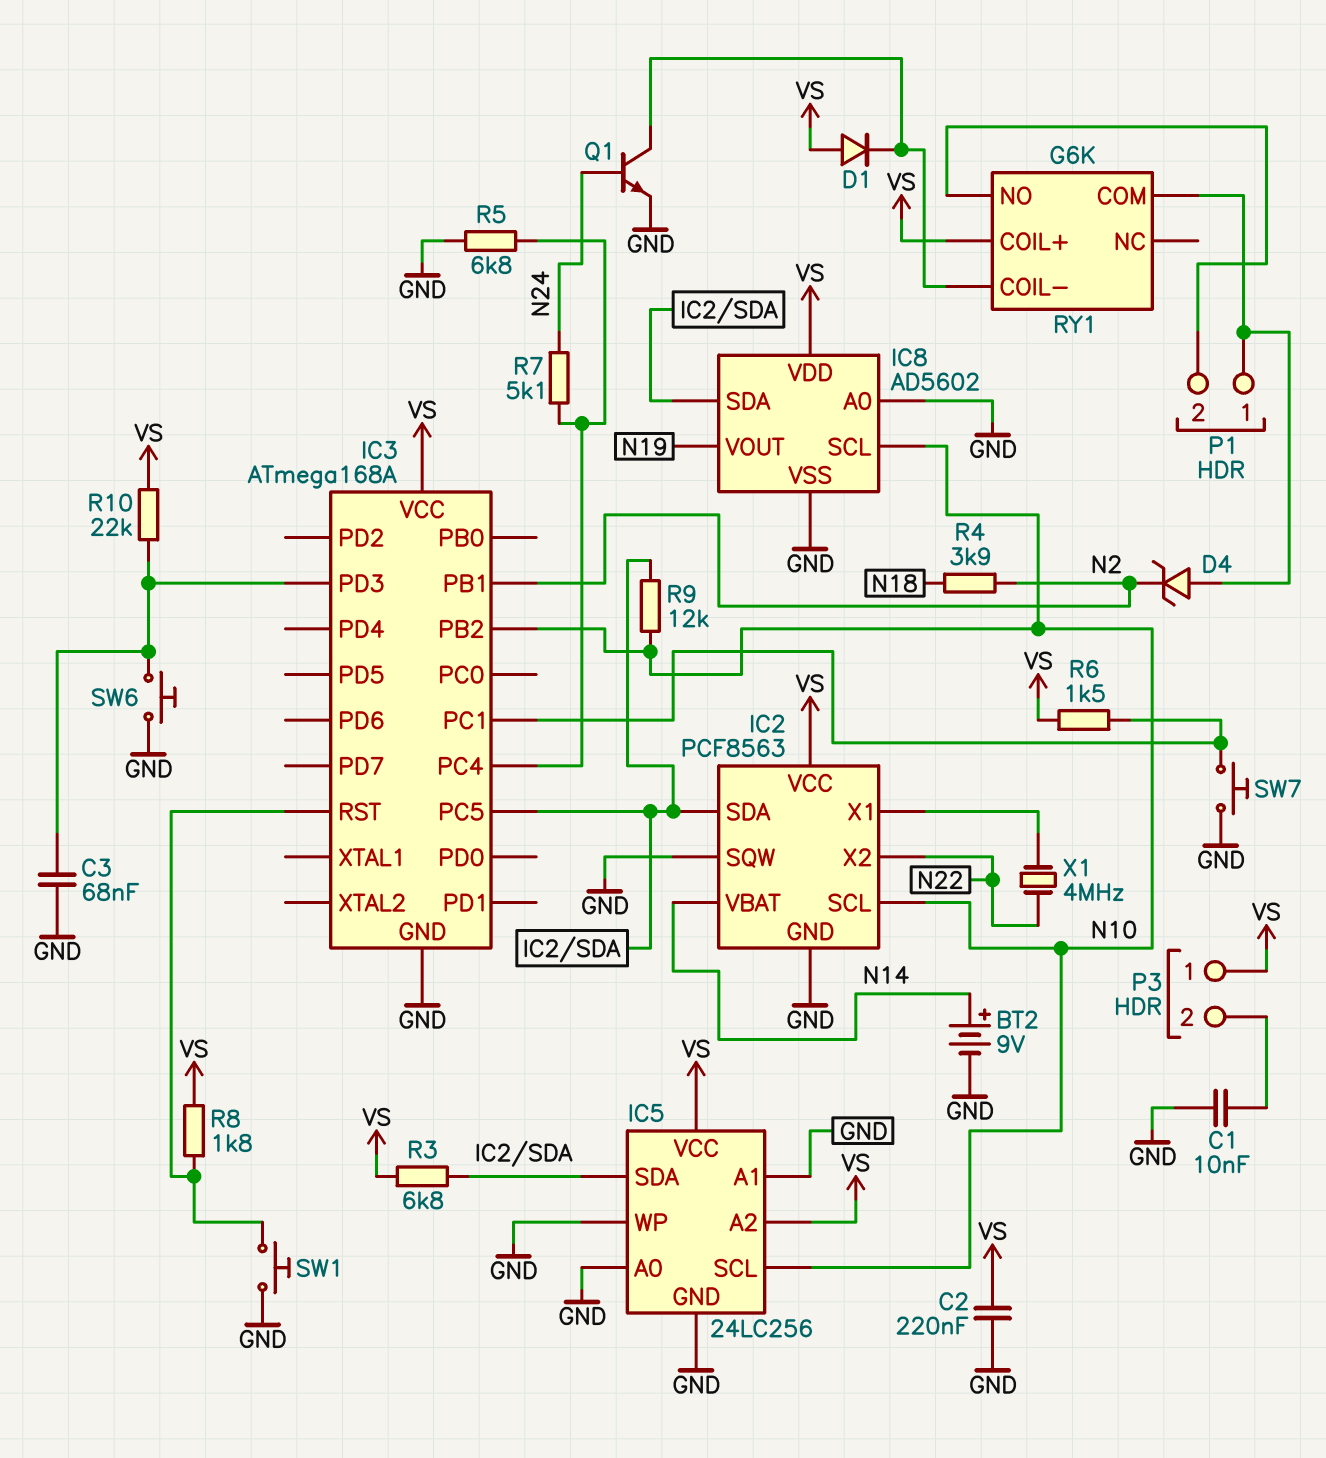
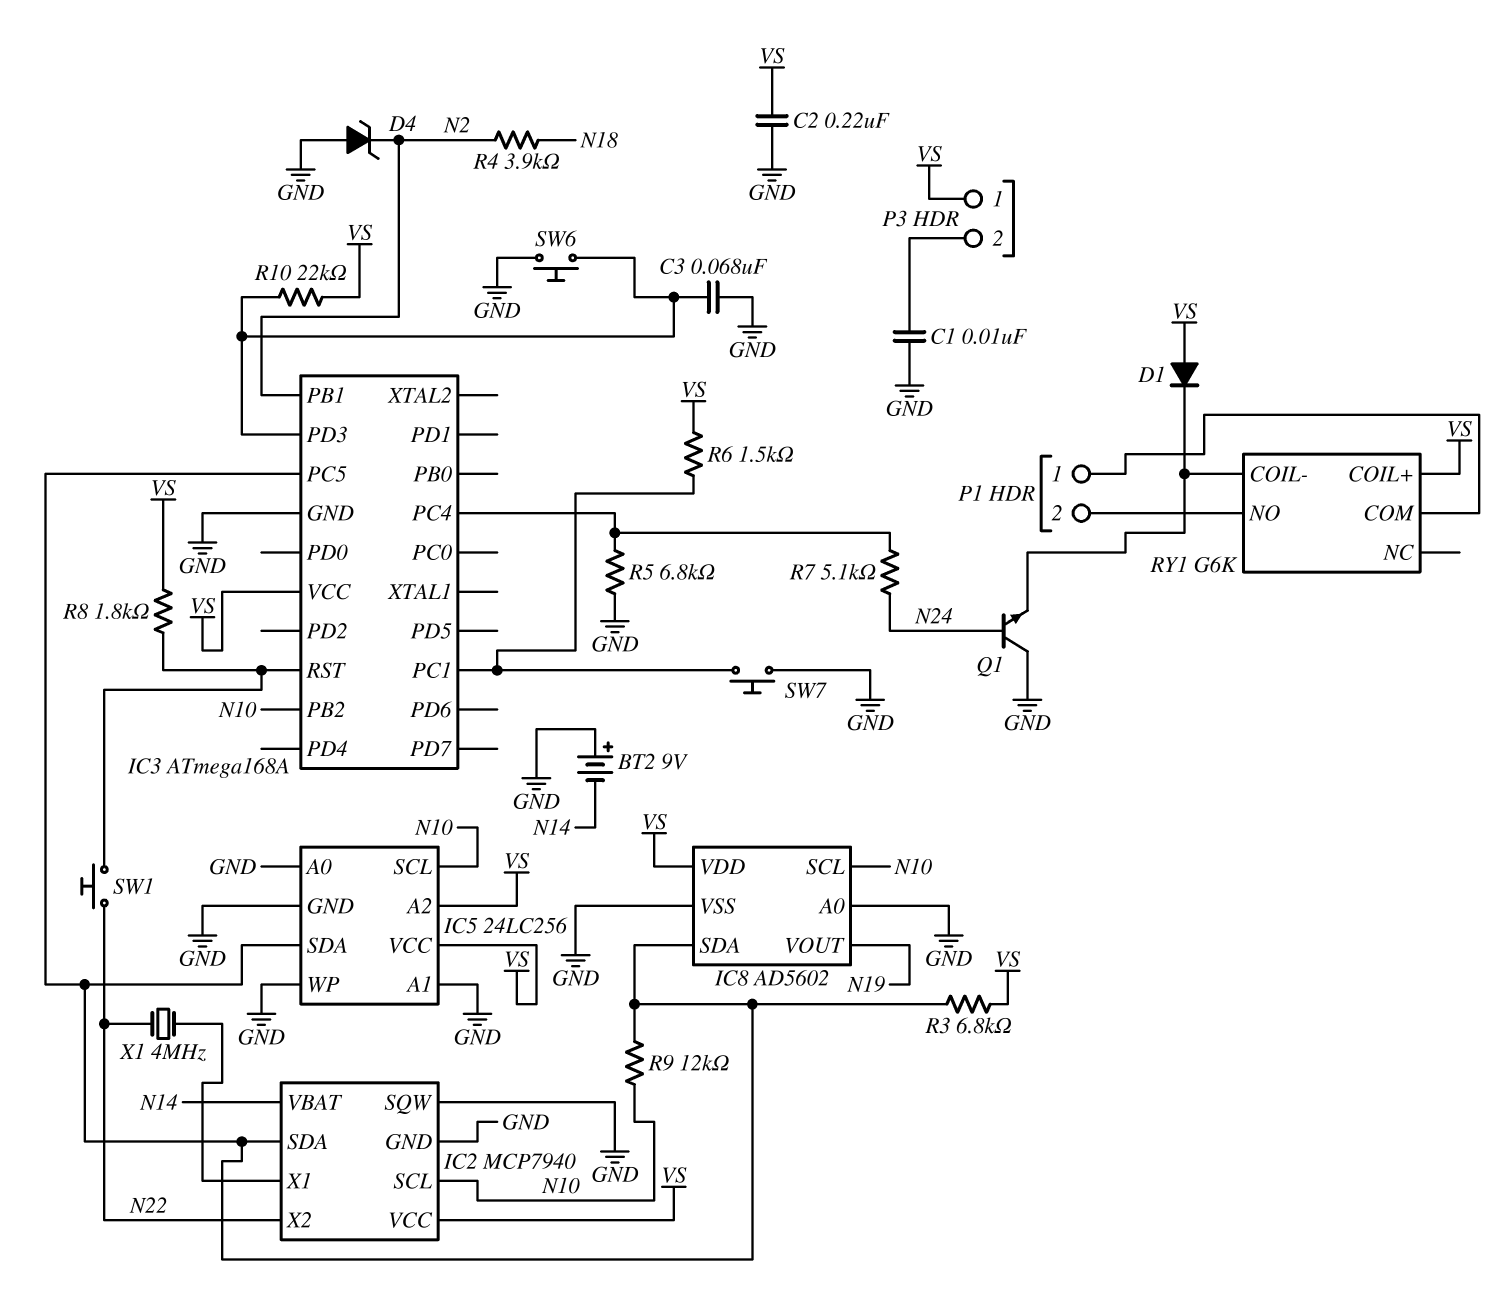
BT2: 9V (plus N14, minus GND) -> 9V (plus GND, minus N14)
D4: zener (A P1/1, K N2) -> zener (A GND, K N2)
IC2: PCF8563 -> MCP7940
Q1: NPN (B N24, C RY1/COIL-, E GND) -> NPN (B N24, C GND, E RY1/COIL-)
SW1: button (GND, IC3/RST) -> button (IC3/RST, N22)

